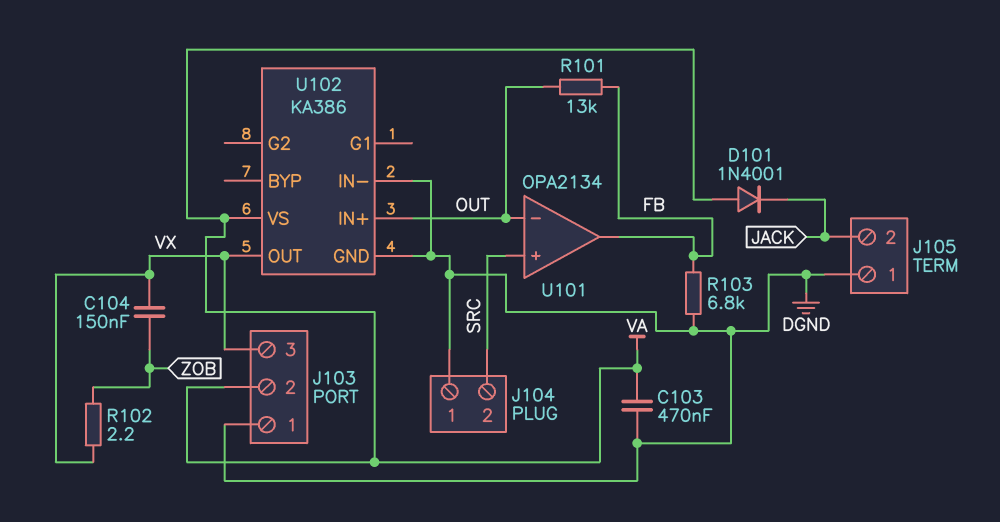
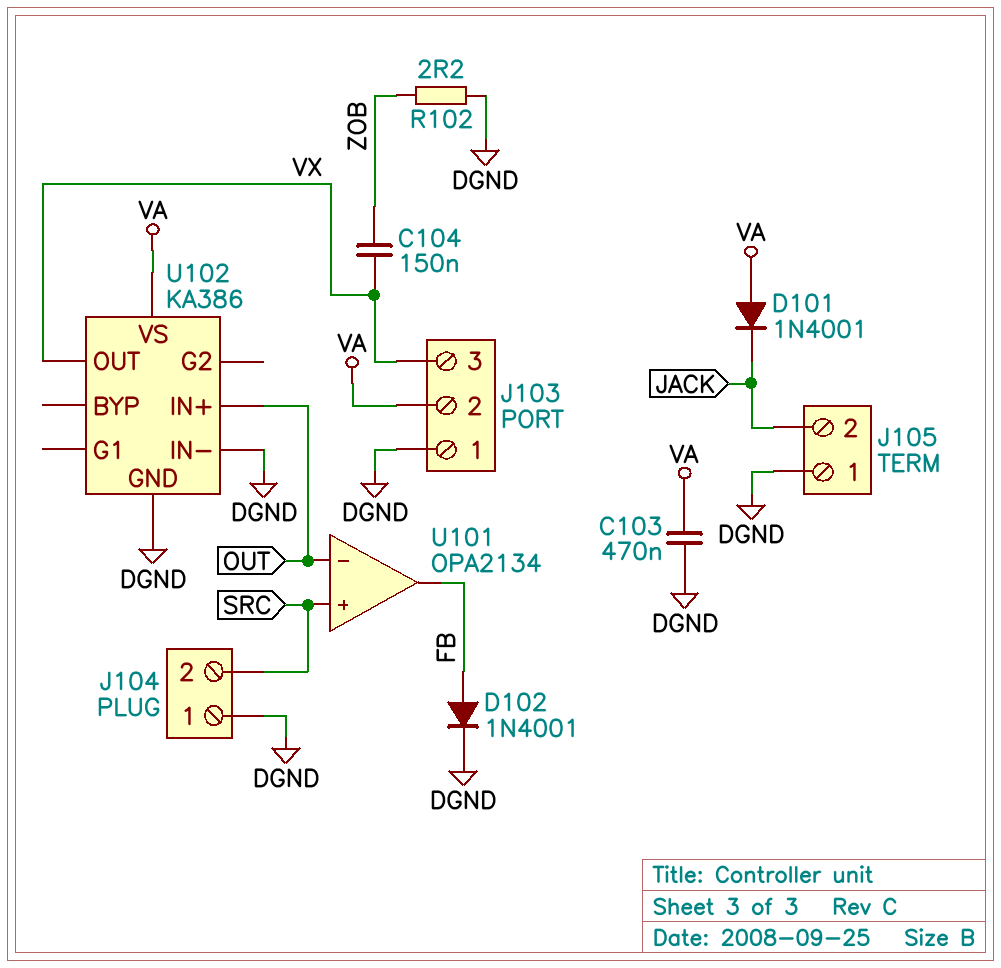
D102: none -> diode 1N4001 (A FB, K DGND)
R101: 13k (FB, OUT) -> none
R102: 2.2 (VX, ZOB) -> 2.2 (DGND, ZOB)
R103: 6.8k (DGND, FB) -> none

